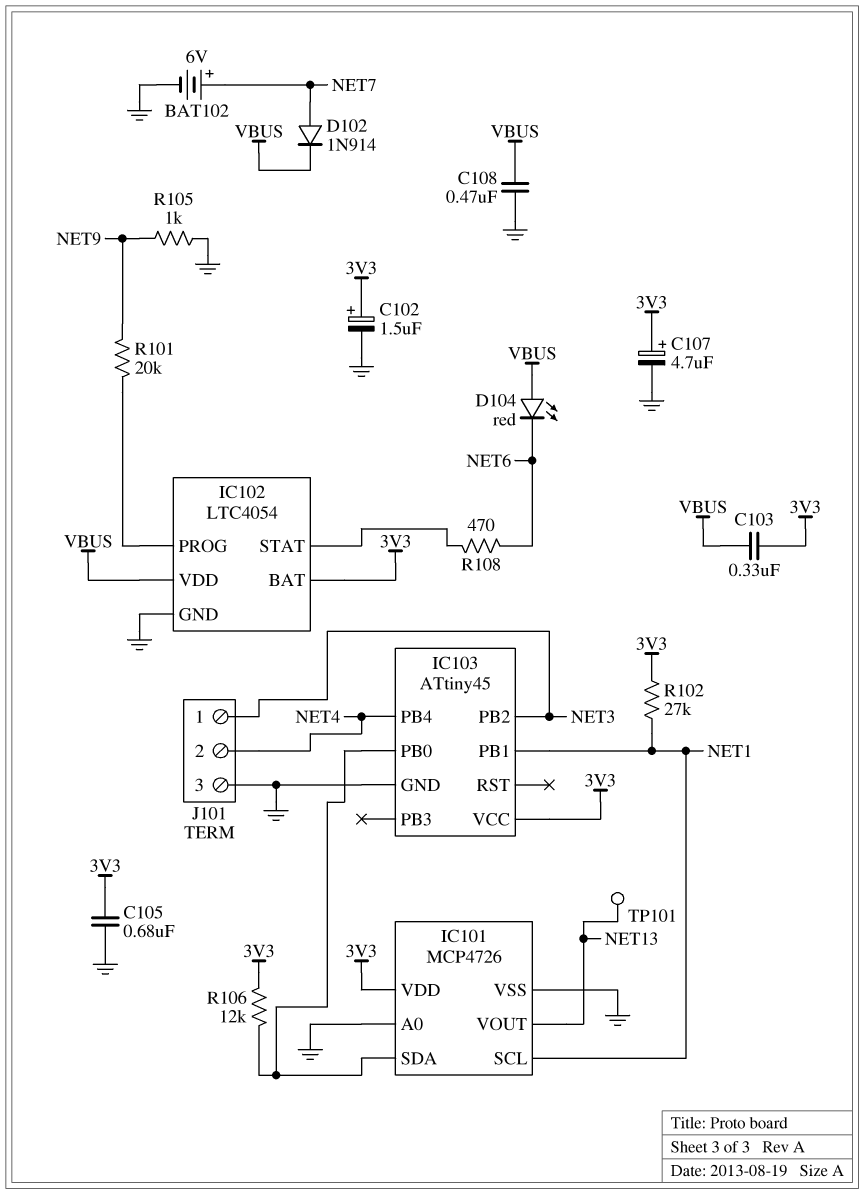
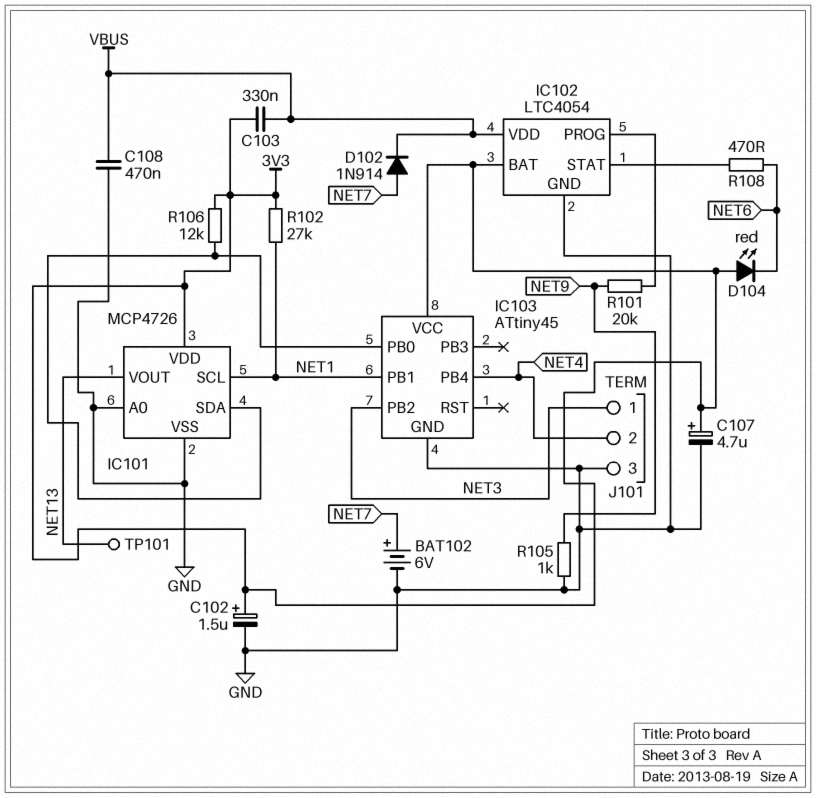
C105: 680nF (3V3, GND) -> none
D104: LED red (A VBUS, K NET6) -> LED red (A 3V3, K NET6)

